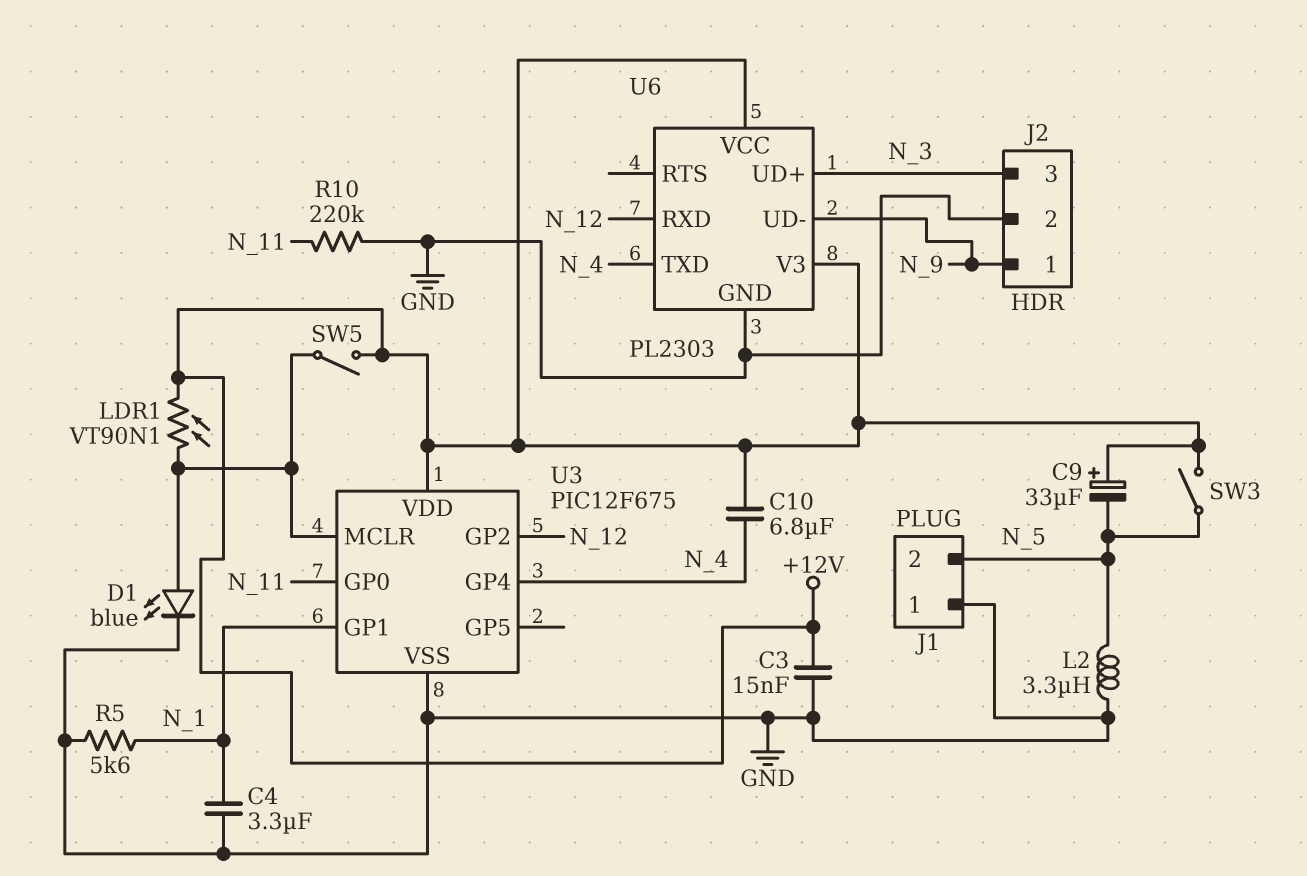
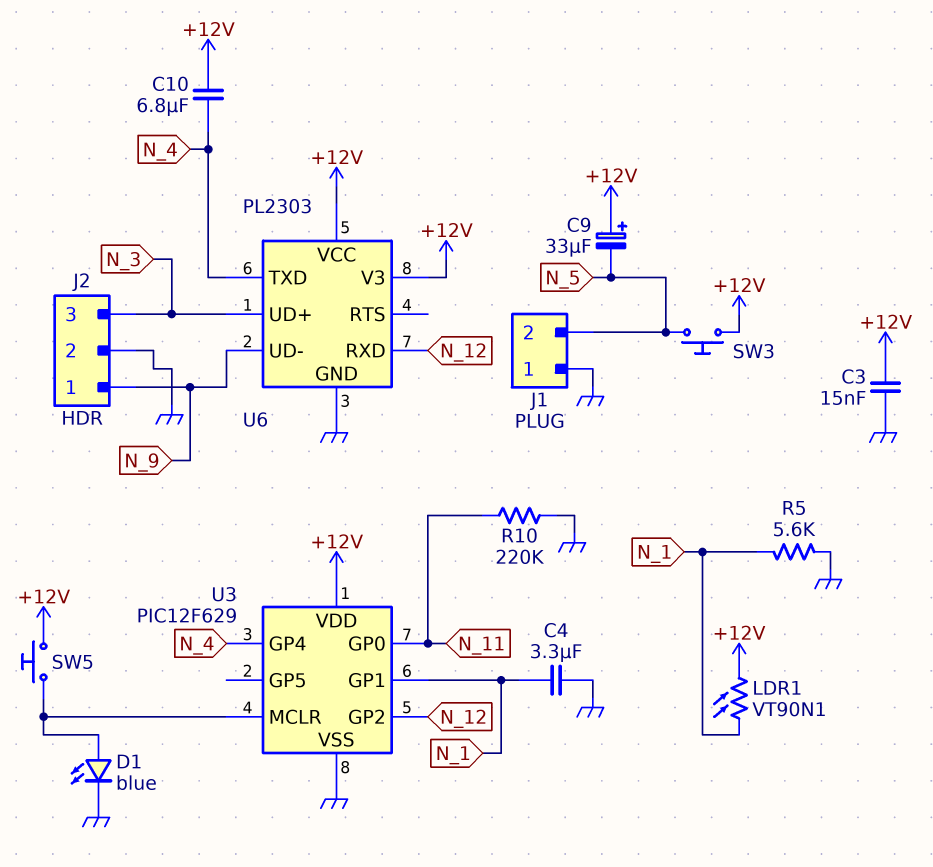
L2: 3.3uH (GND, N_5) -> none
LDR1: VT90N1 (+12V, U3/MCLR) -> VT90N1 (+12V, N_1)
SW3: switch (+12V, N_5) -> button (+12V, N_5)
SW5: switch (+12V, U3/MCLR) -> button (+12V, U3/MCLR)
U3: PIC12F675 -> PIC12F629

